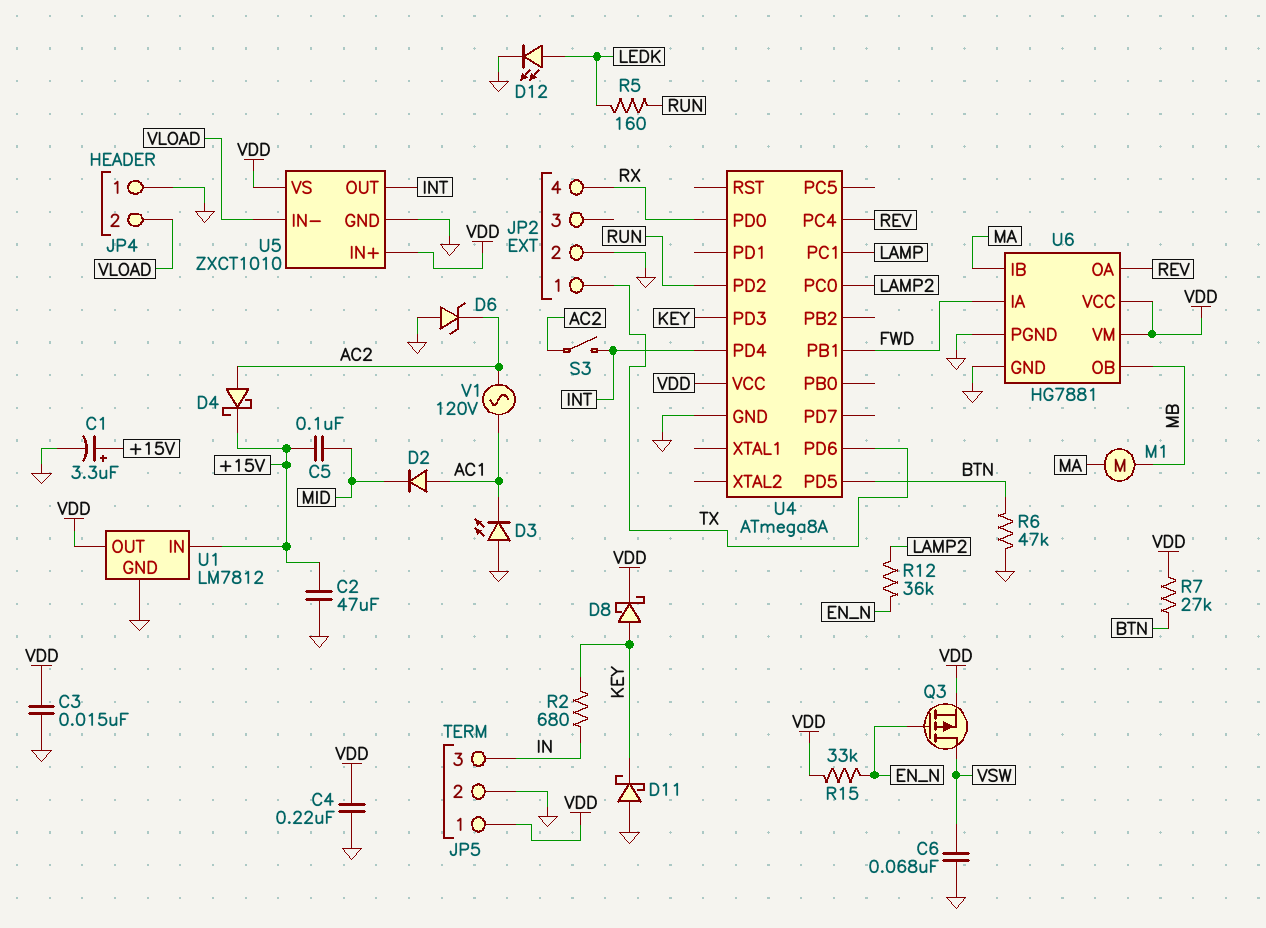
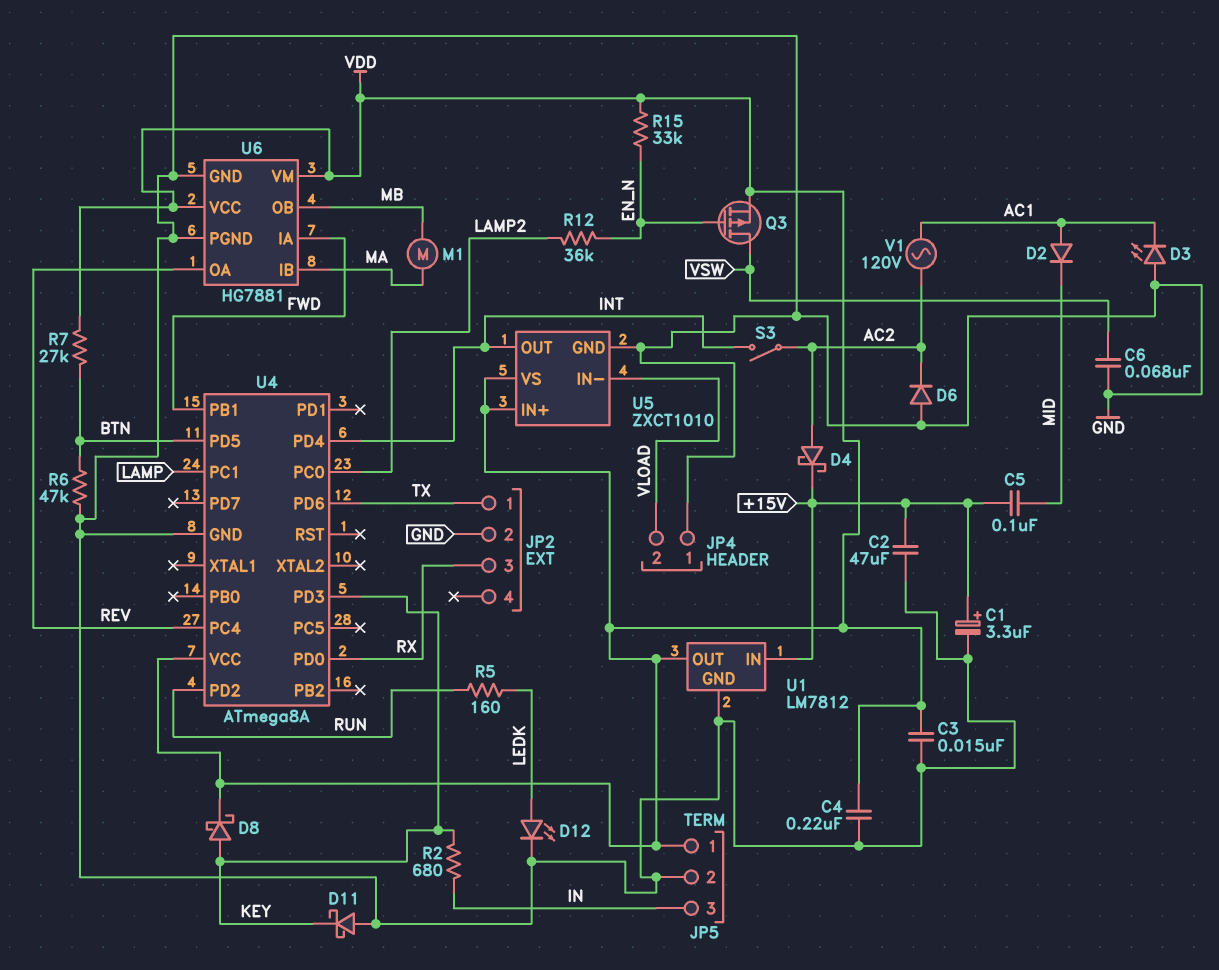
D6: zener (A GND, K AC2) -> diode (A GND, K AC2)
JP2 pin 3: none -> RX
JP2 pin 4: RX -> none

